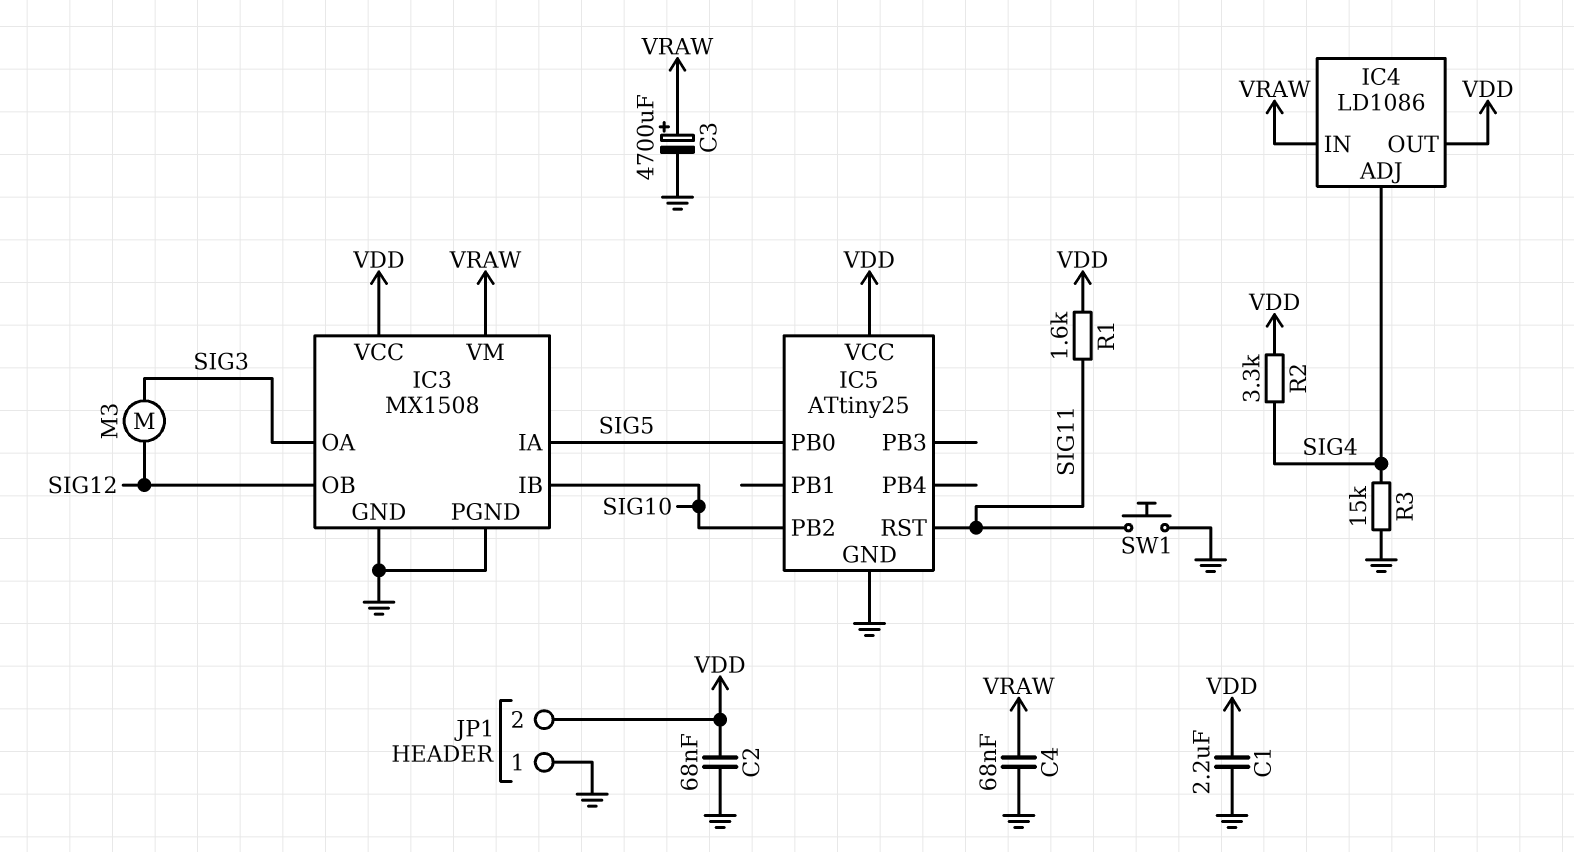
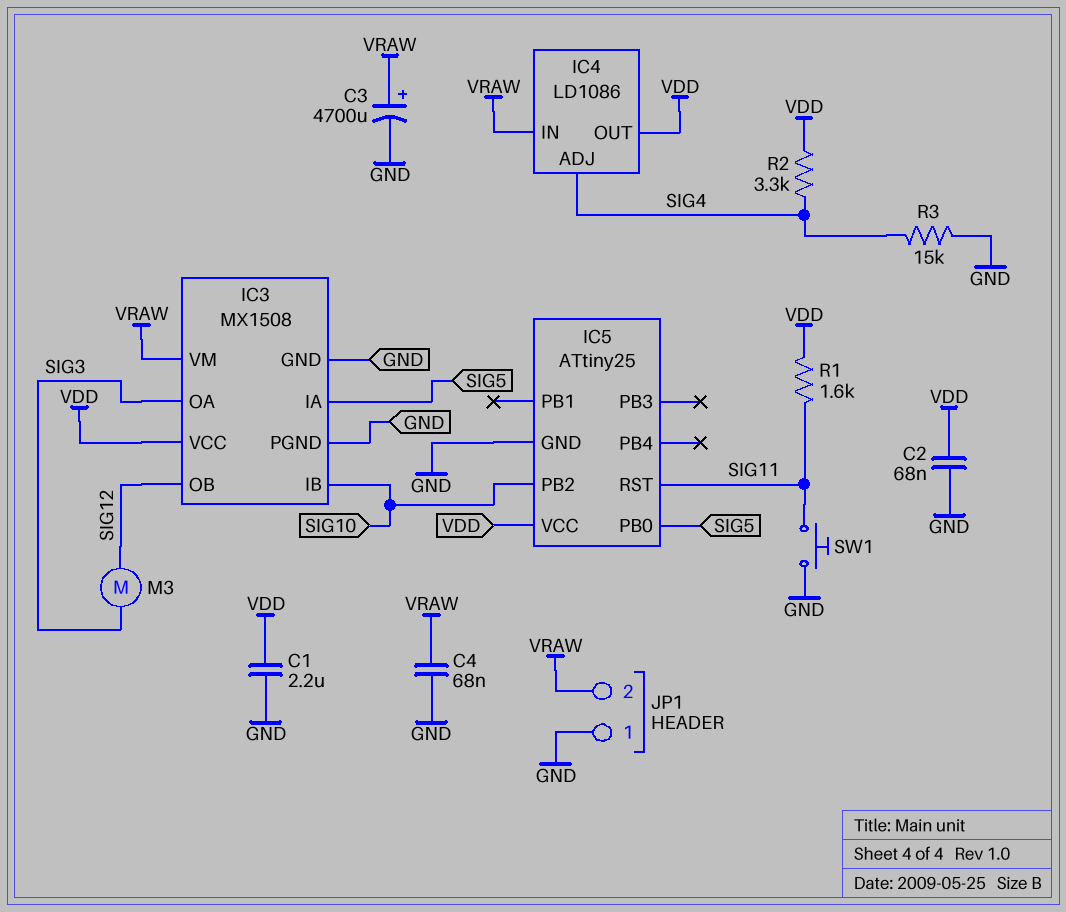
JP1 pin 2: VDD -> VRAW

